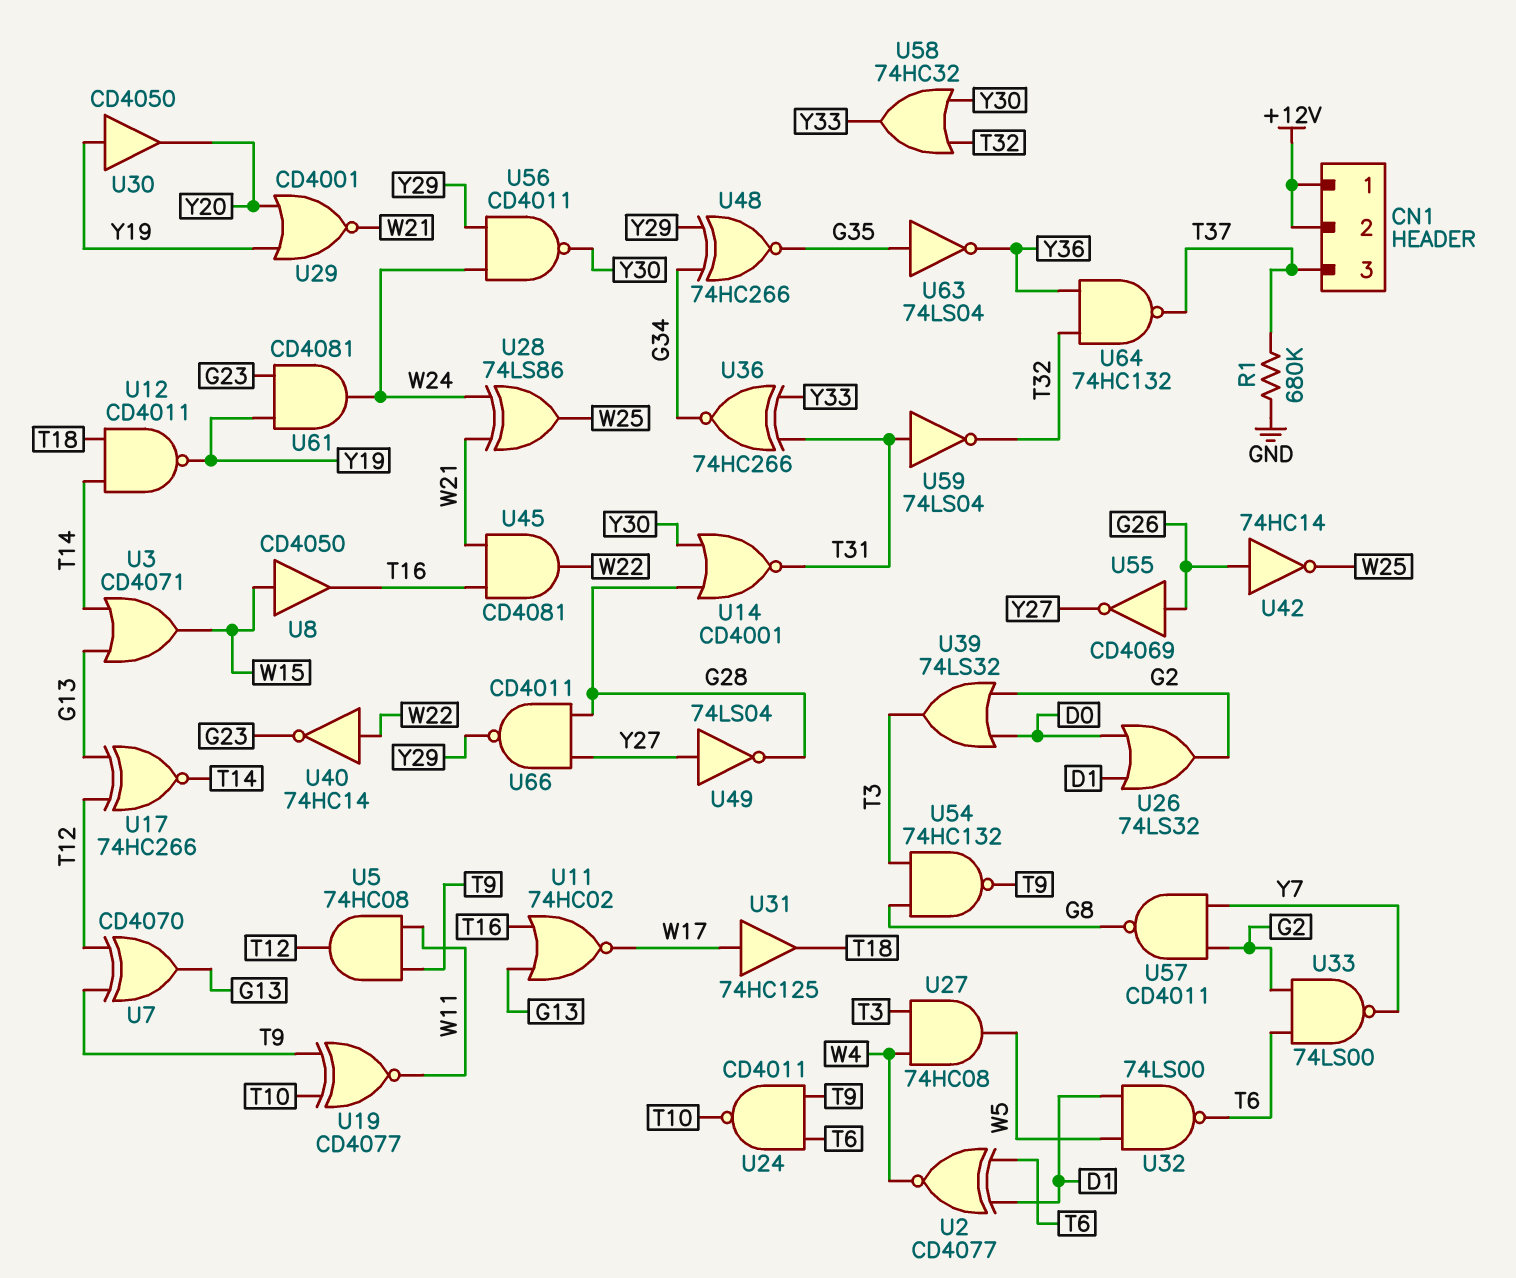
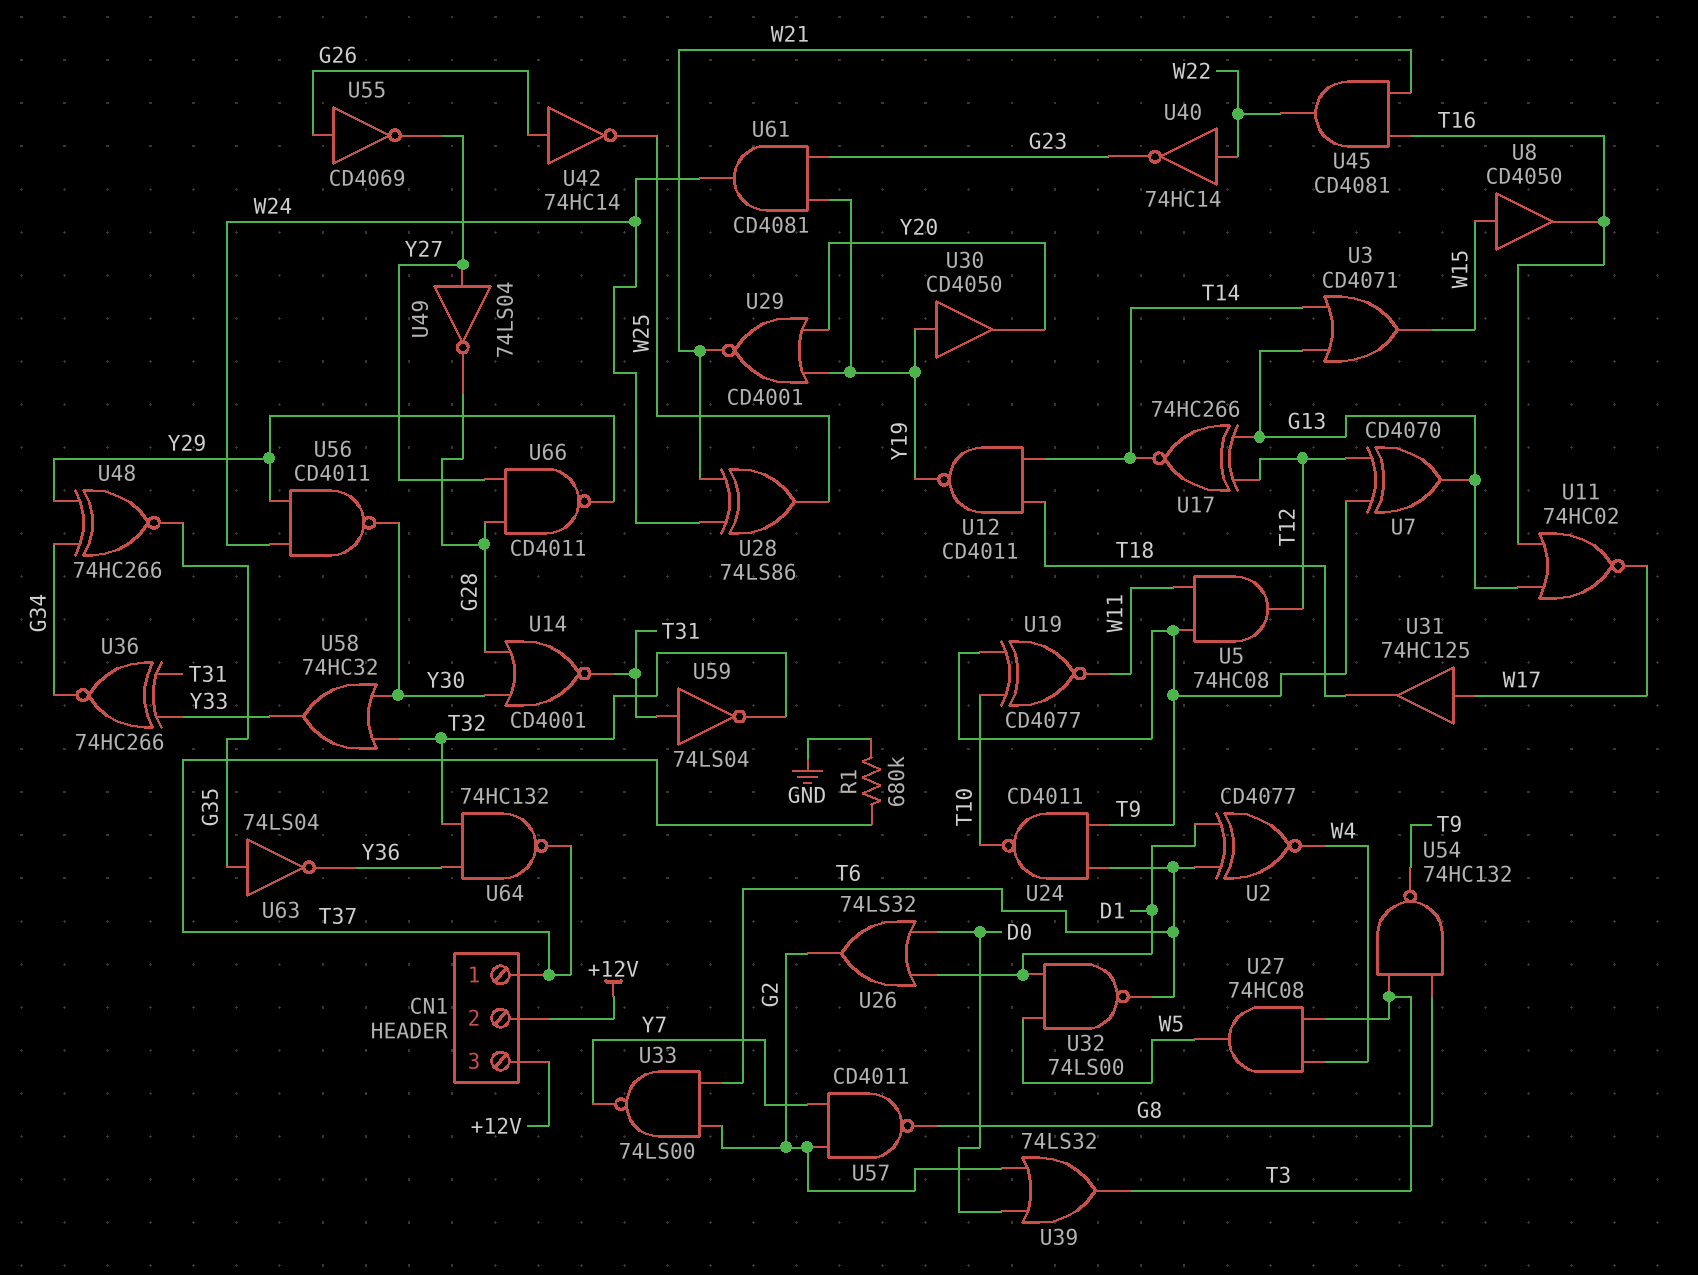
CN1 pin 1: +12V -> T37
CN1 pin 3: T37 -> +12V

